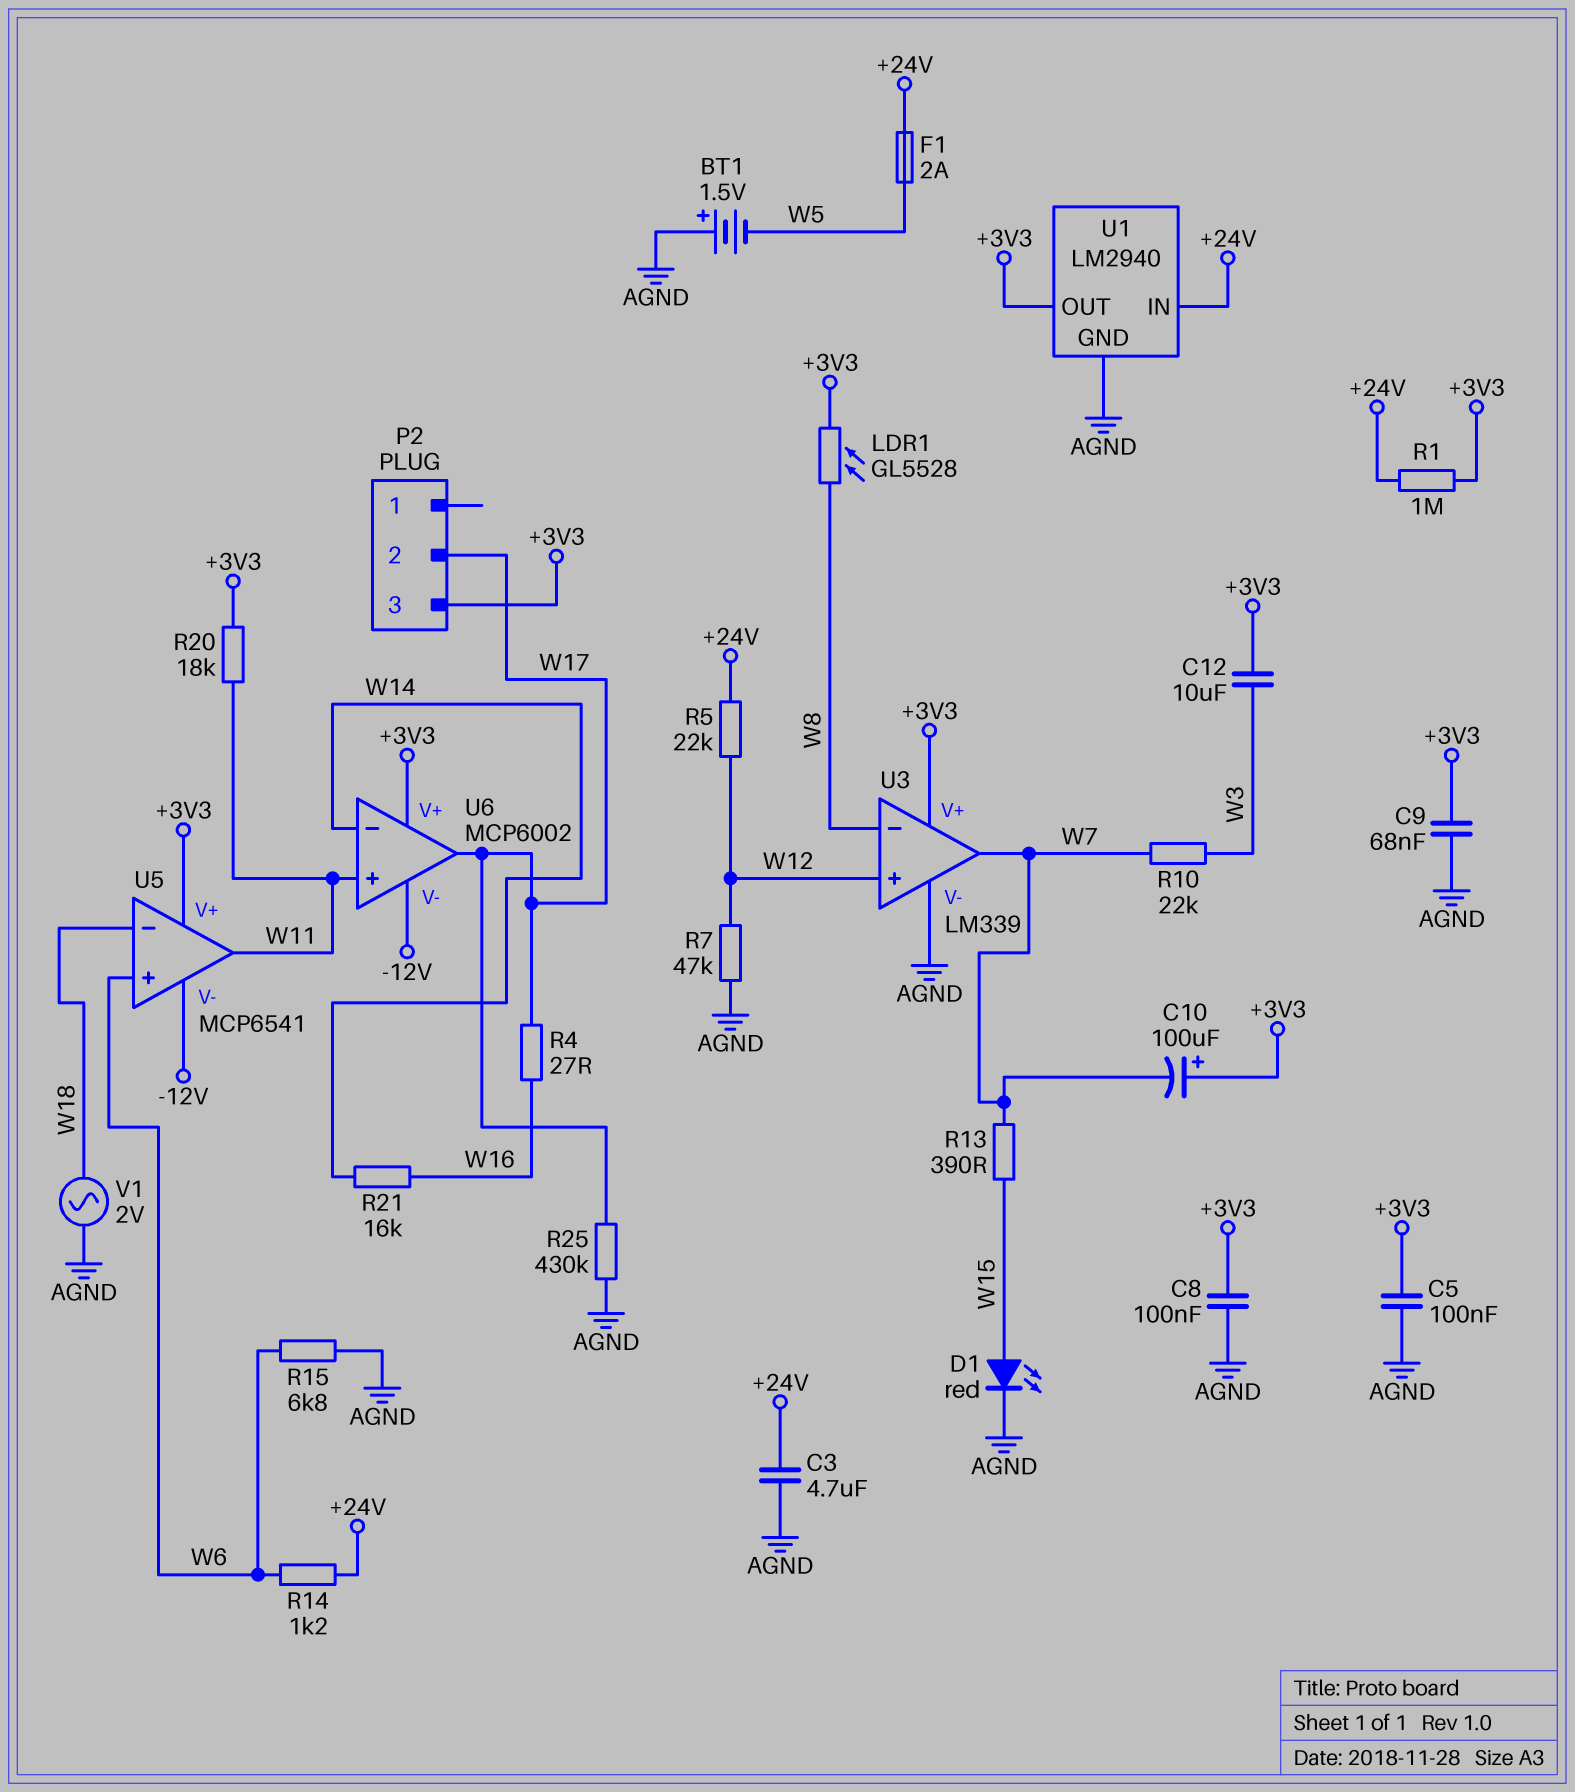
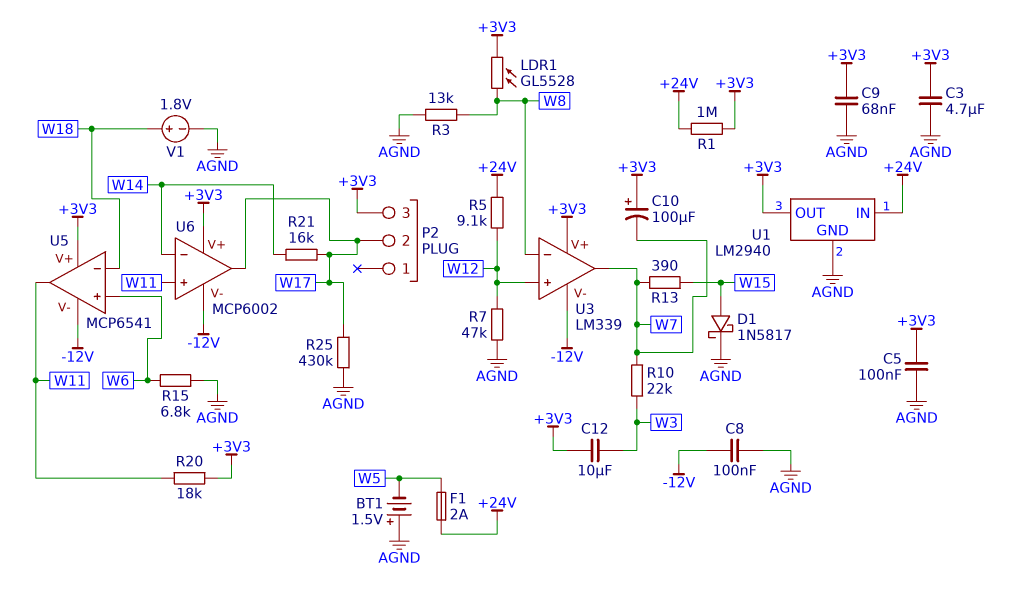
C3: 4.7uF (+24V, AGND) -> 4.7uF (+3V3, AGND)
C8: 100nF (+3V3, AGND) -> 100nF (-12V, AGND)
D1: LED red (A W15, K AGND) -> schottky 1N5817 (A W15, K AGND)
R3: none -> 13k (AGND, W8)
R4: 27 (W16, W17) -> none
R5: 22k (+24V, W12) -> 9.1k (+24V, W12)
R14: 1.2k (+24V, W6) -> none
R21: 16k (W14, W16) -> 16k (W14, W17)
U3 pin V-: AGND -> -12V
V1: AC 2V (AGND, W18) -> 1.8V (plus W18, minus AGND)

